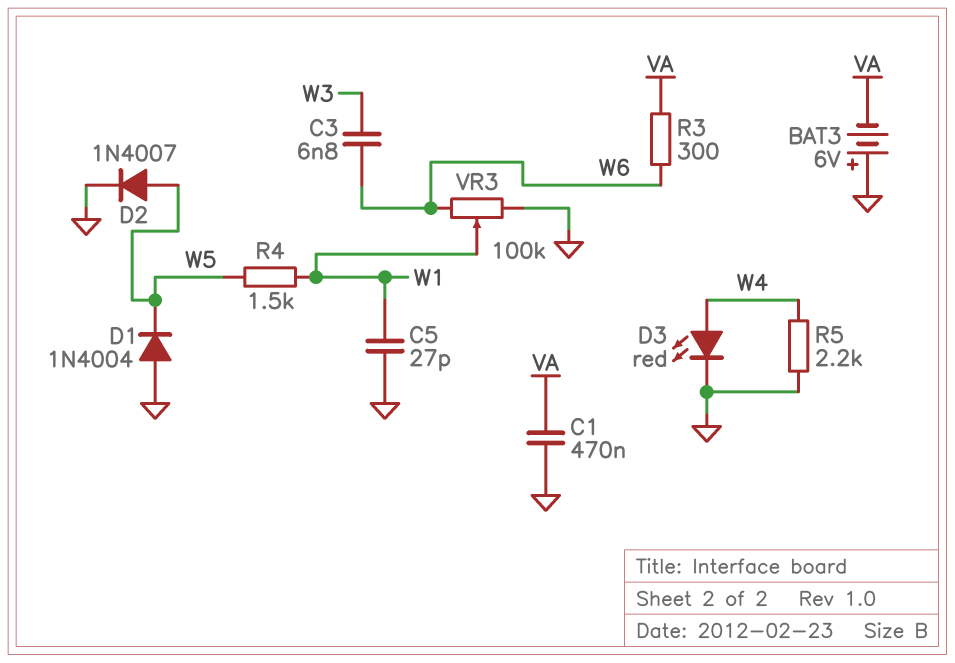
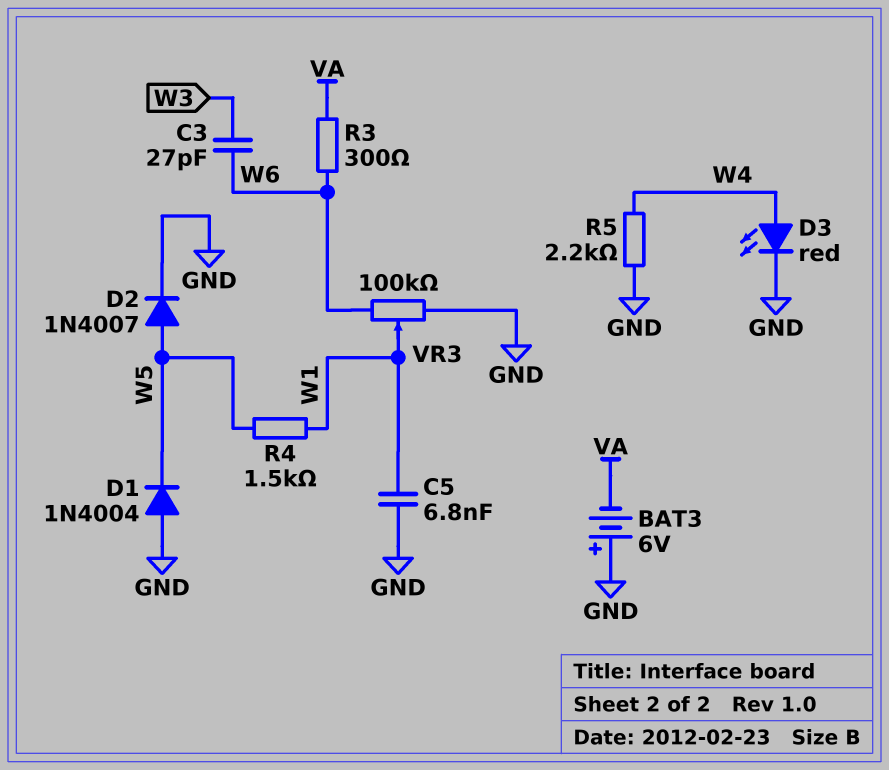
C1: 470nF (GND, VA) -> none
C3: 6.8nF (W3, W6) -> 27pF (W3, W6)
C5: 27pF (GND, W1) -> 6.8nF (GND, W1)

